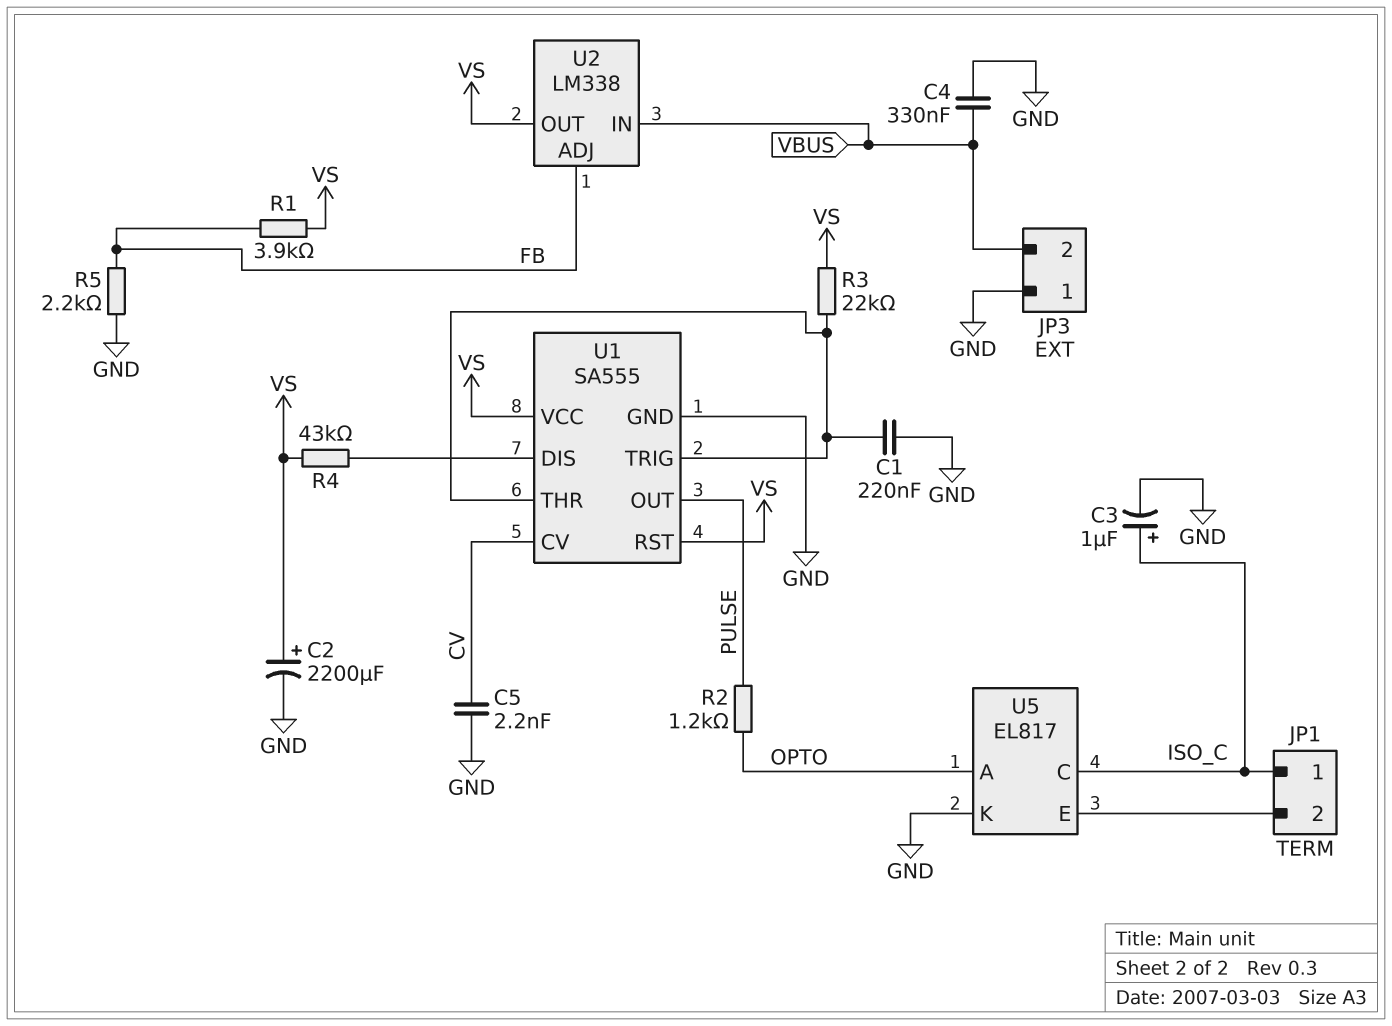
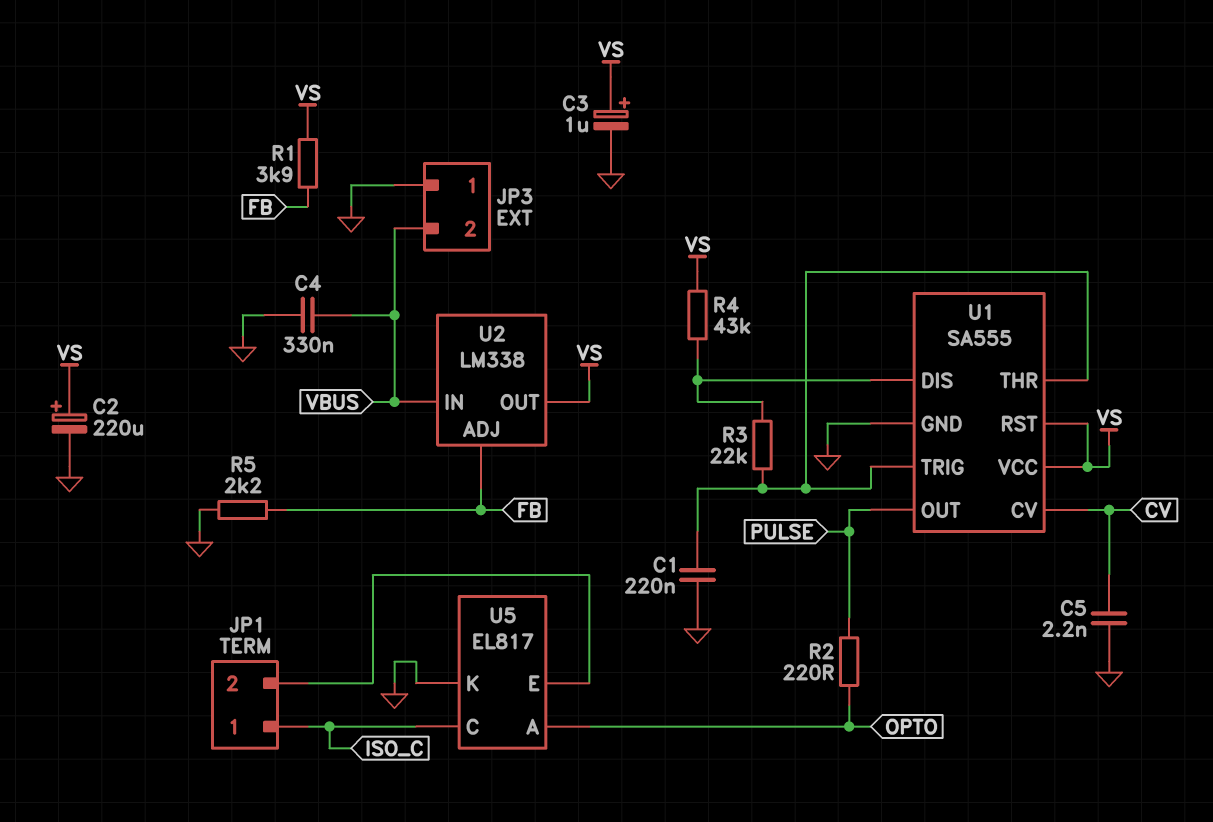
C2: 2200uF (plus VS, minus GND) -> 220uF (plus VS, minus GND)
C3: 1uF (plus ISO_C, minus GND) -> 1uF (plus VS, minus GND)
R2: 1.2k (OPTO, PULSE) -> 220 (OPTO, PULSE)
R3: 22k (U1/THR, VS) -> 22k (U1/DIS, U1/THR)

